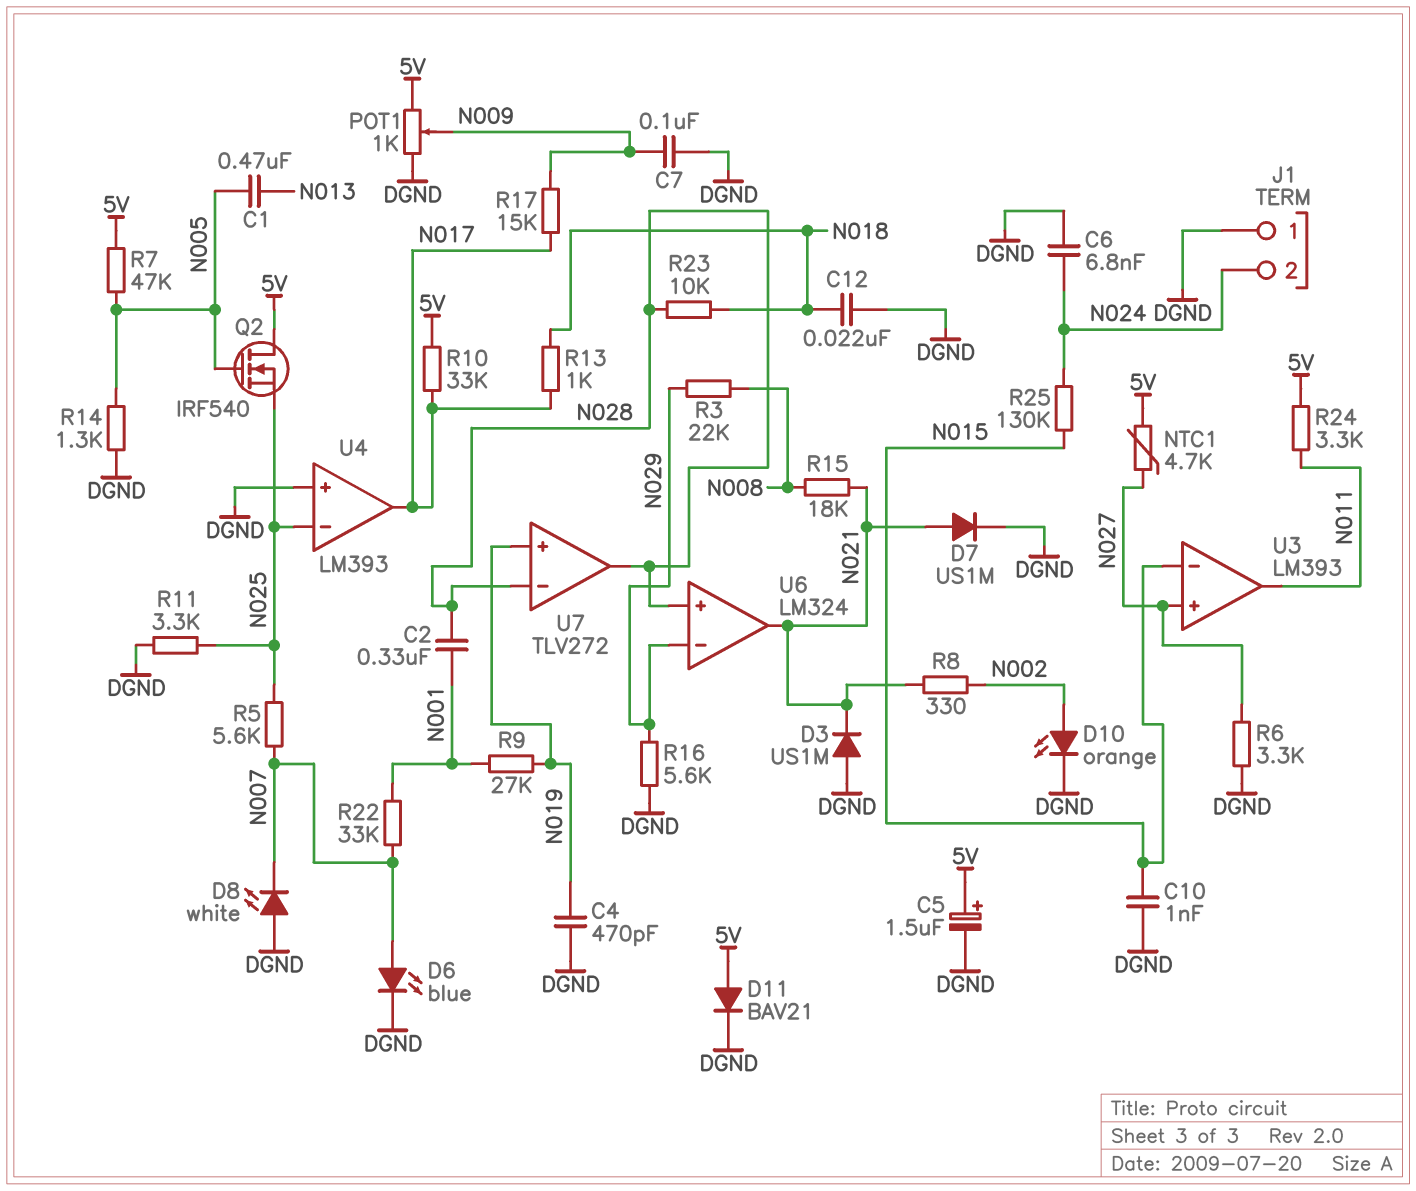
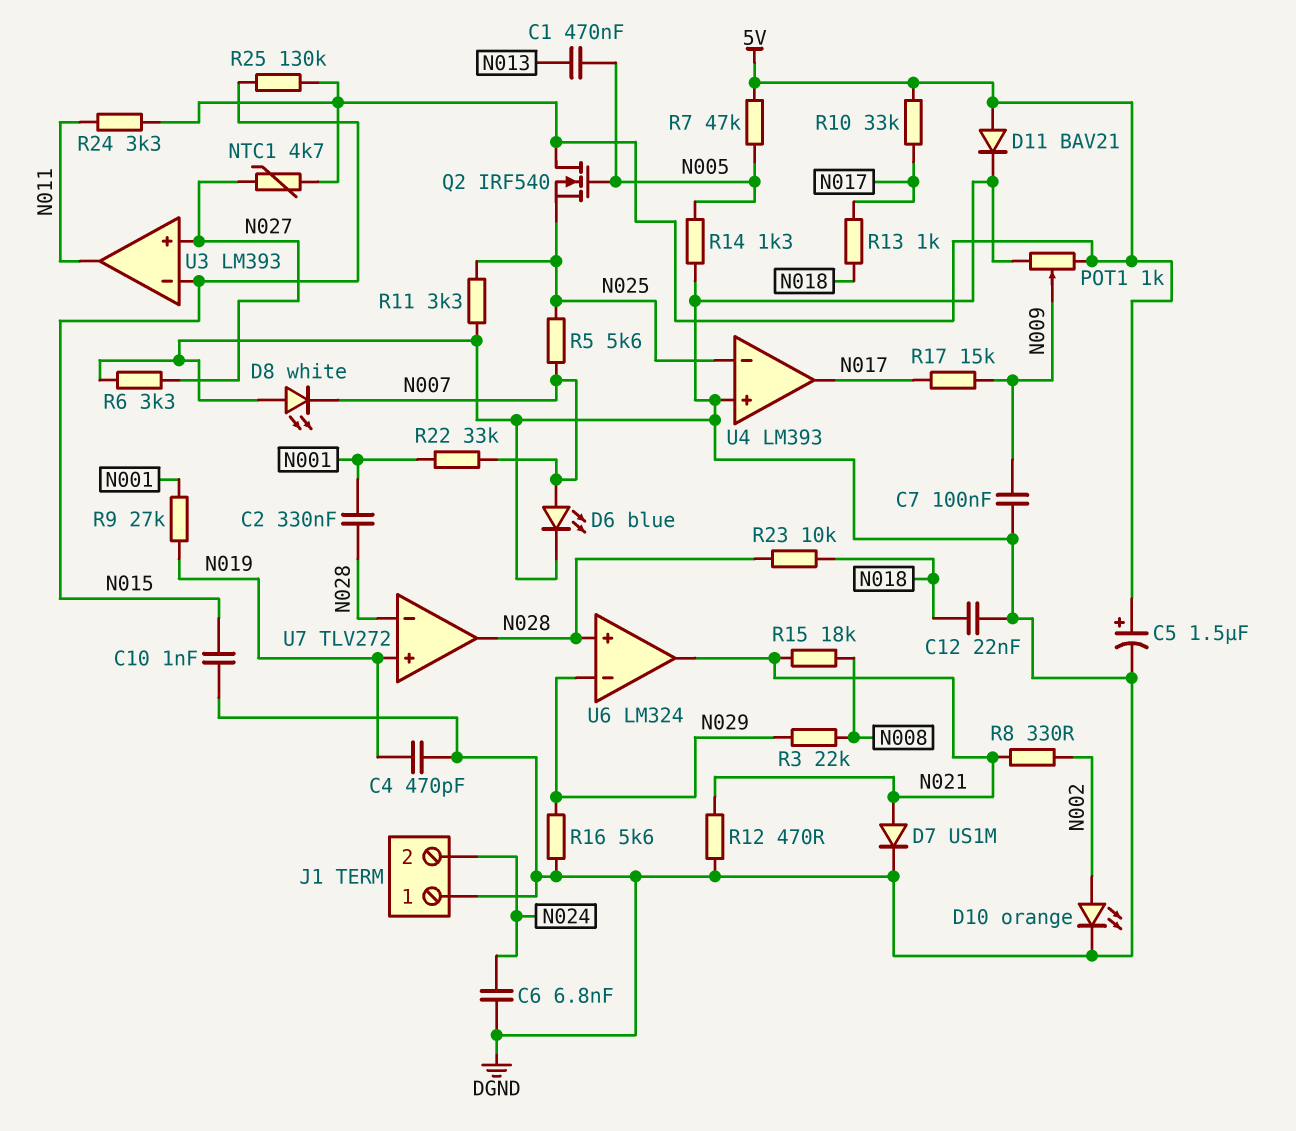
D3: diode US1M (A DGND, K N021) -> none
R12: none -> 470 (DGND, N021)
R25: 130k (N015, N024) -> 130k (5V, N015)

